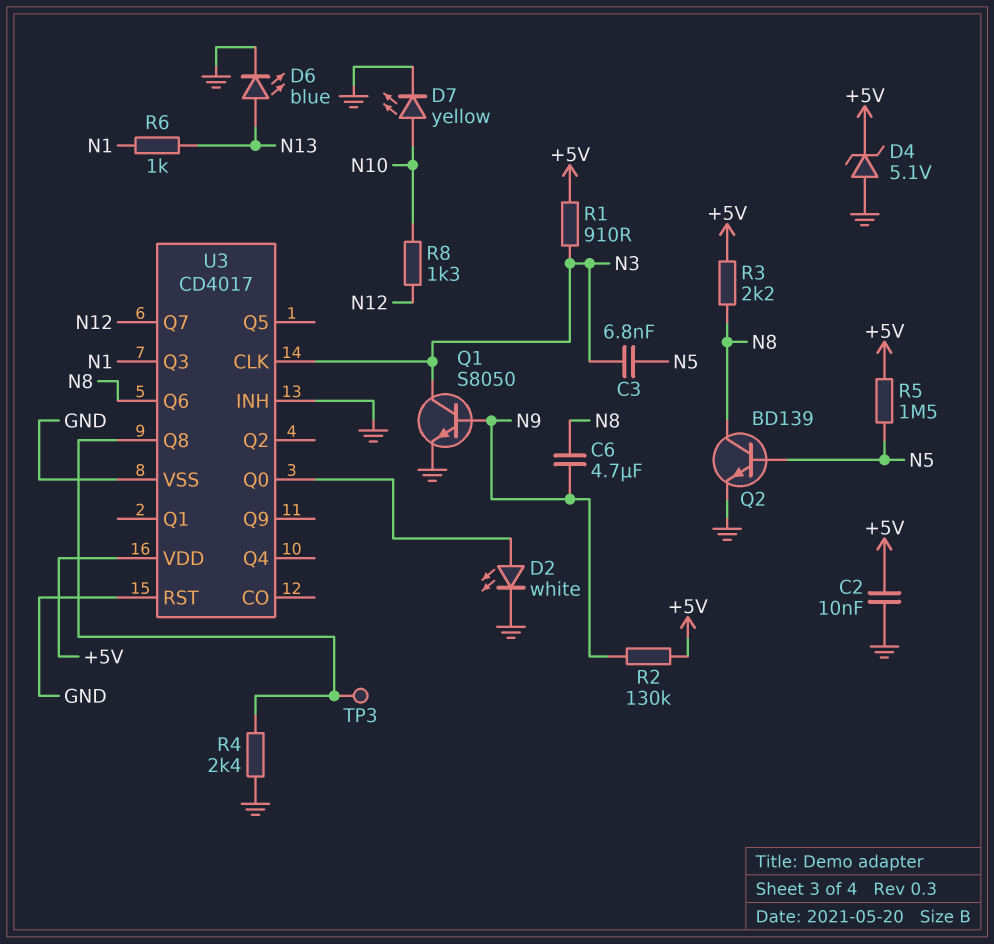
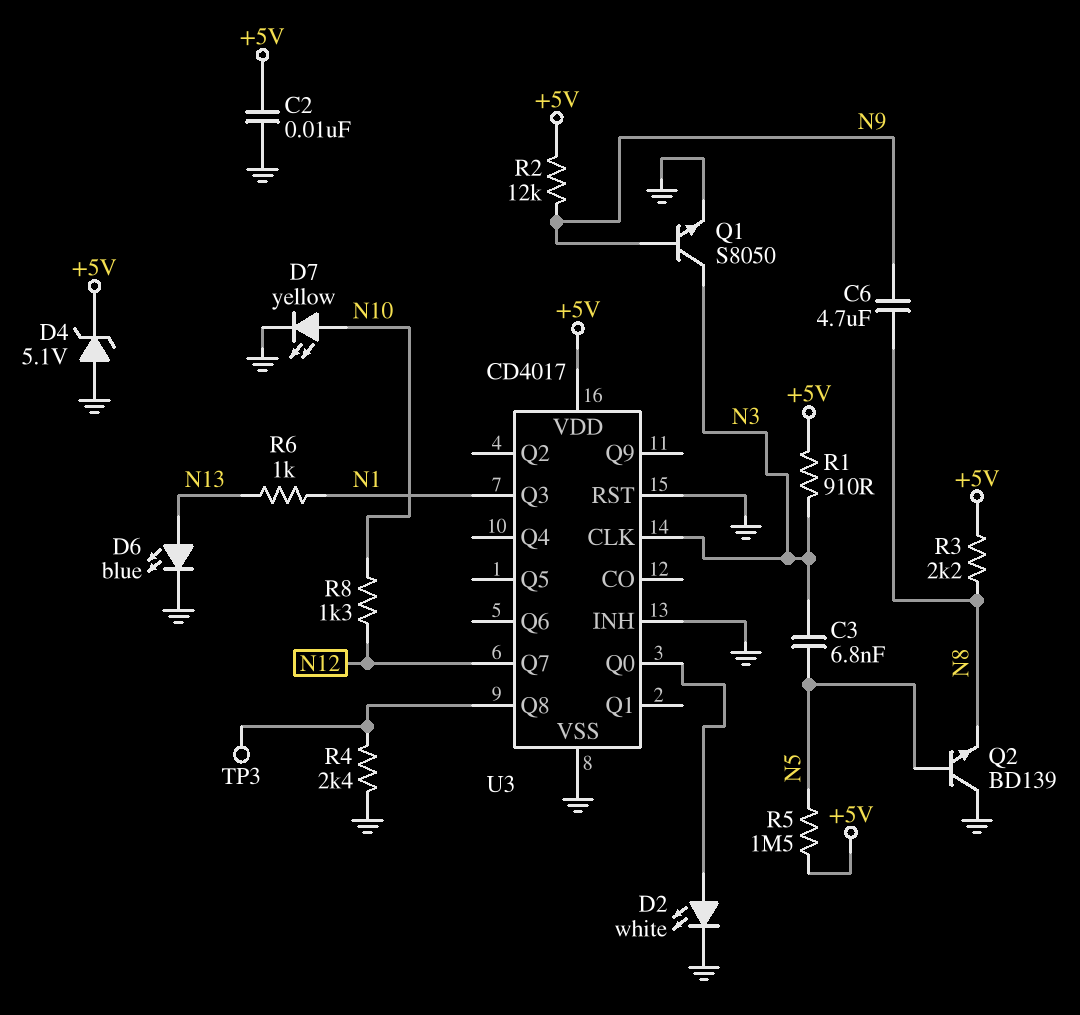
Q2: NPN BD139 (B N5, C N8, E GND) -> NPN BD139 (B N5, C GND, E N8)
R2: 130k (+5V, N9) -> 12k (+5V, N9)
U3 pin Q6: N8 -> none

